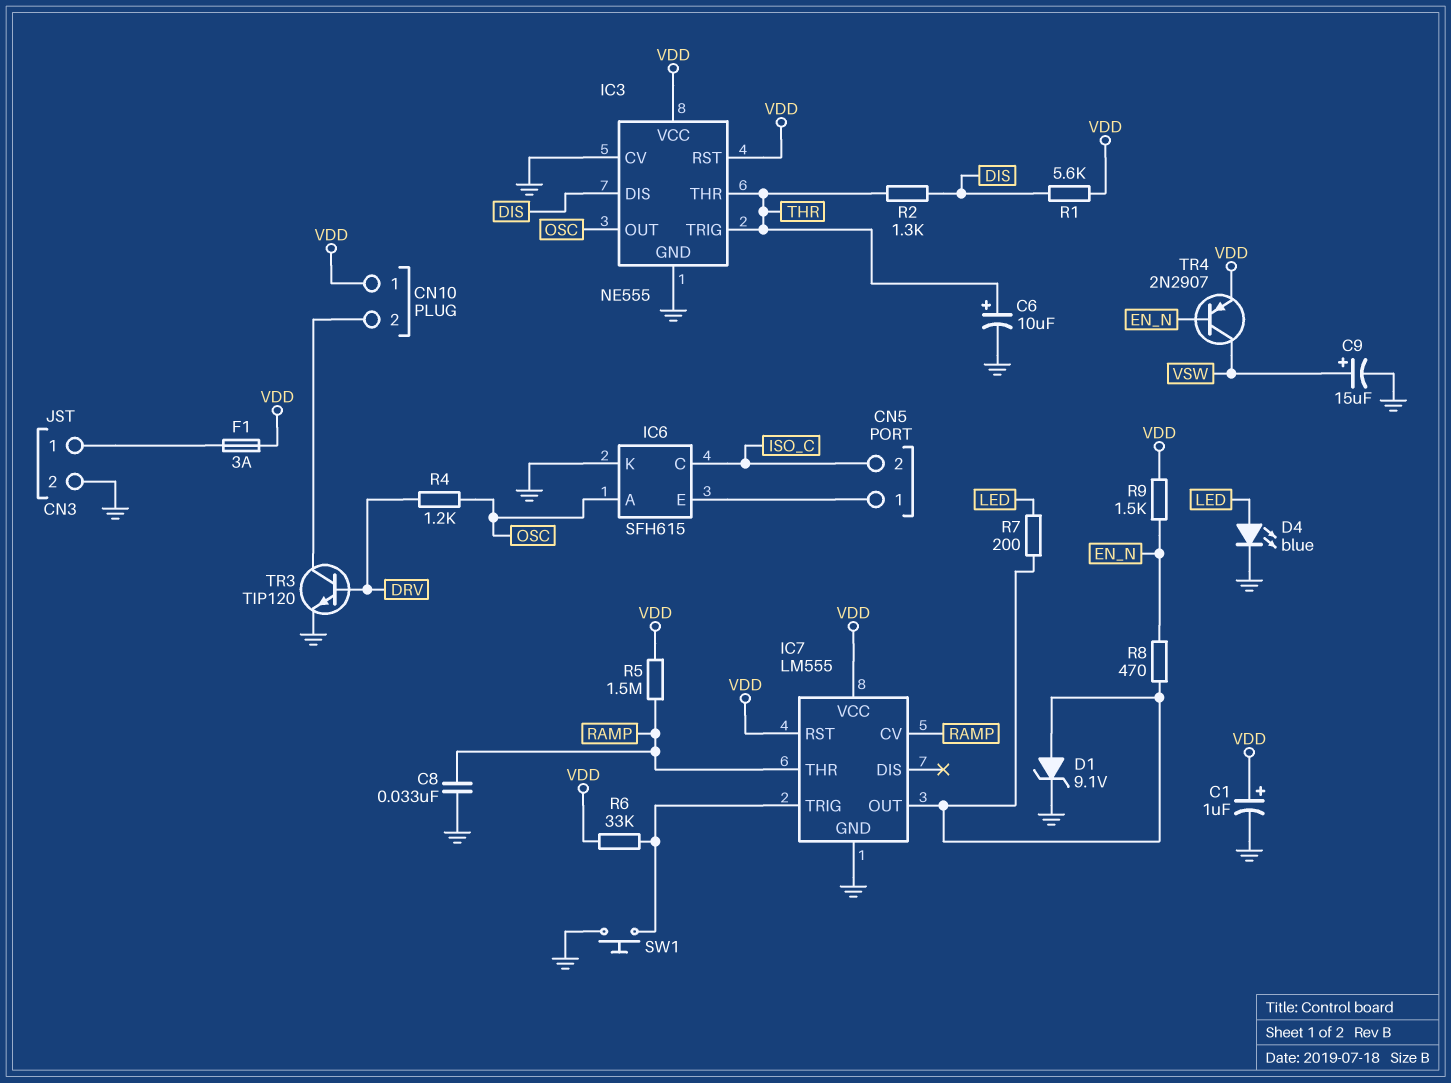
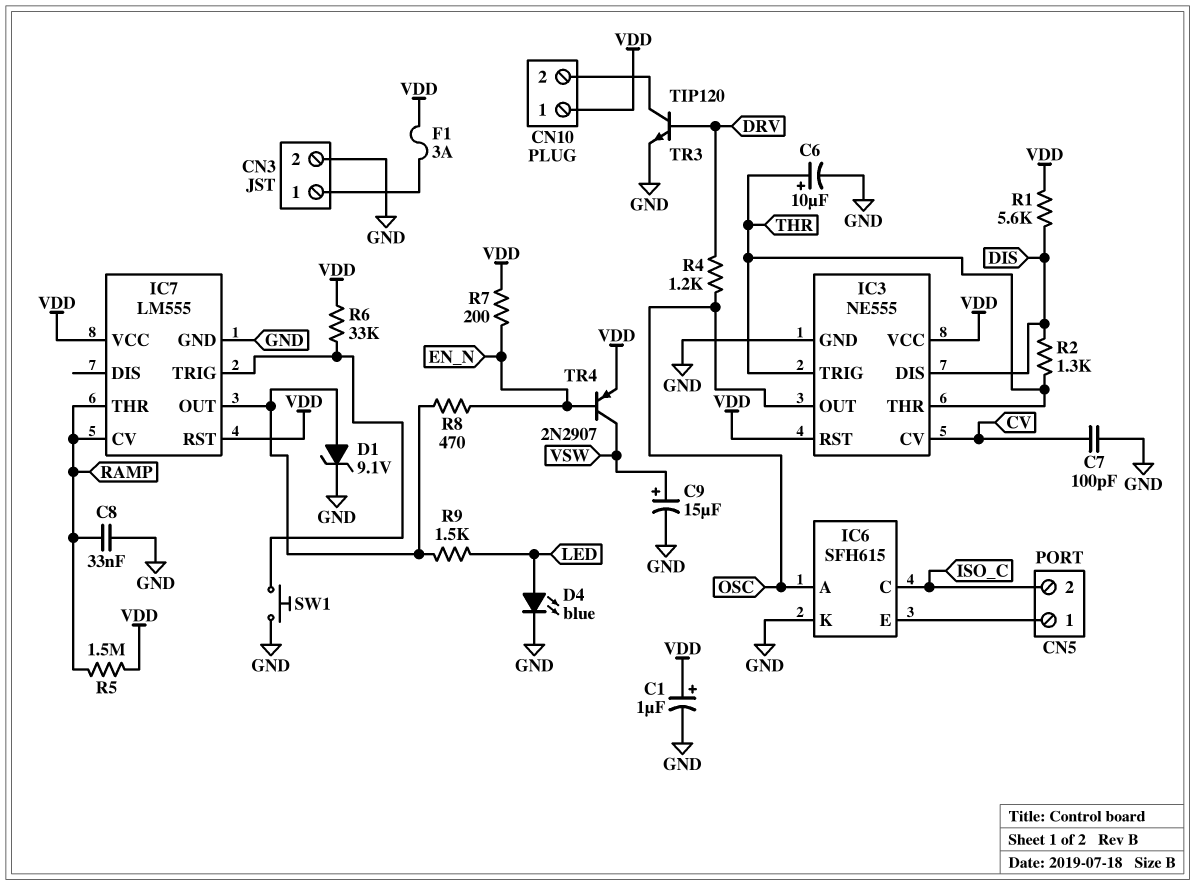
C7: none -> 100pF (CV, GND)
IC3 pin CV: GND -> CV
R7: 200 (IC7/OUT, LED) -> 200 (EN_N, VDD)
R9: 1.5k (EN_N, VDD) -> 1.5k (IC7/OUT, LED)

